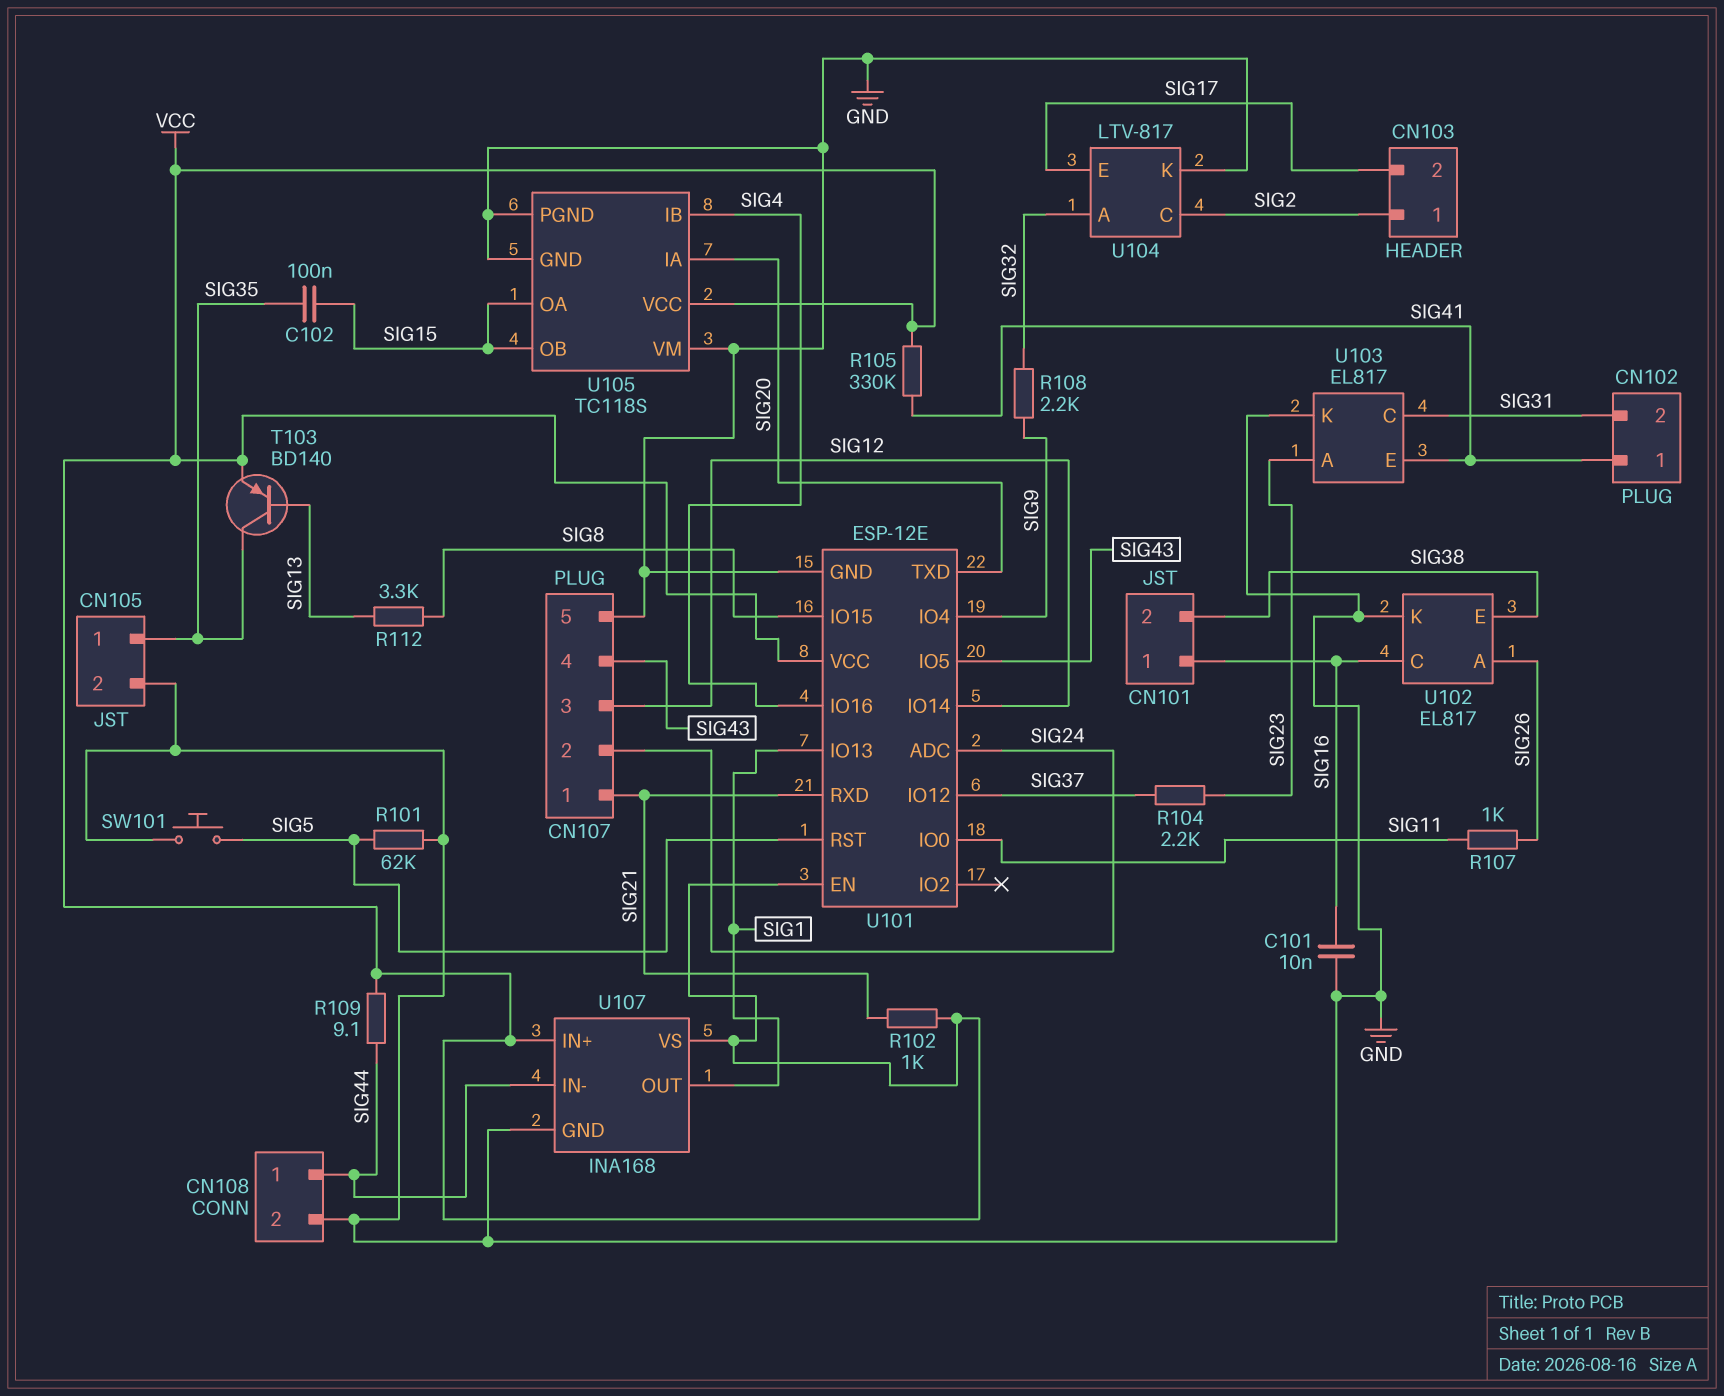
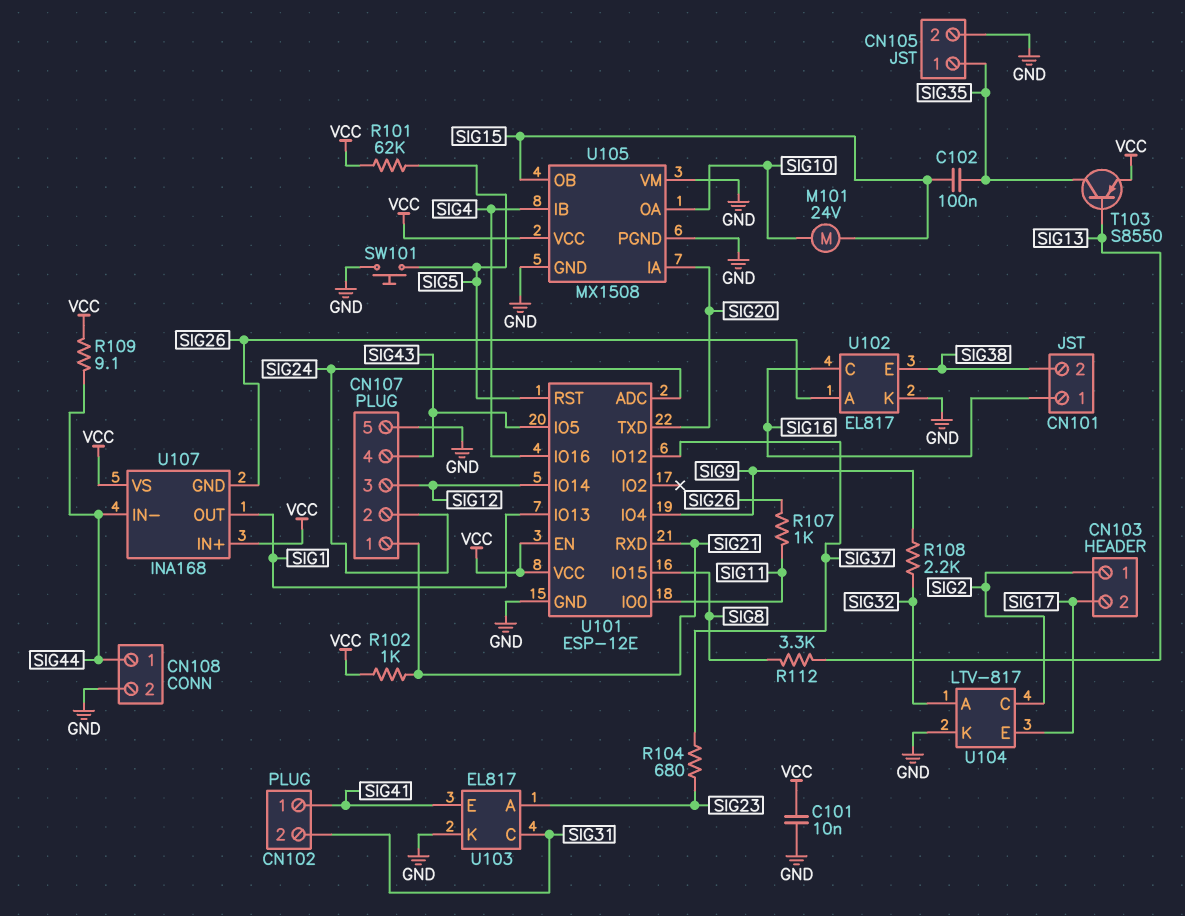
C101: 10nF (GND, SIG16) -> 10nF (GND, VCC)
M101: none -> motor 24V (SIG10, SIG15)
R101: 62k (GND, SIG5) -> 62k (SIG5, VCC)
R104: 2.2k (SIG23, SIG37) -> 680 (SIG23, SIG37)
R105: 330k (SIG41, VCC) -> none
T103: PNP BD140 (B SIG13, C SIG35, E VCC) -> PNP S8550 (B SIG13, C SIG35, E VCC)
U105: TC118S -> MX1508
U105 pin OA: SIG15 -> SIG10
U107 pin GND: GND -> SIG26

